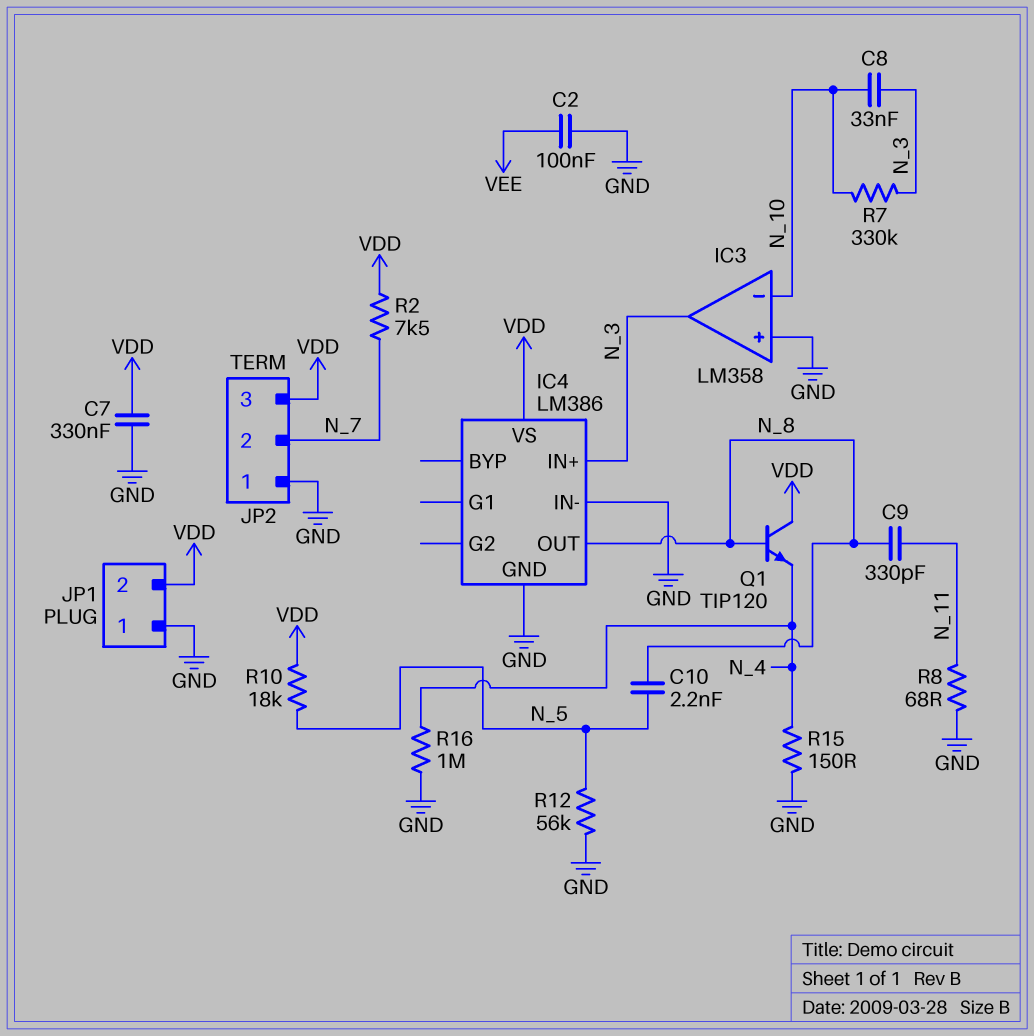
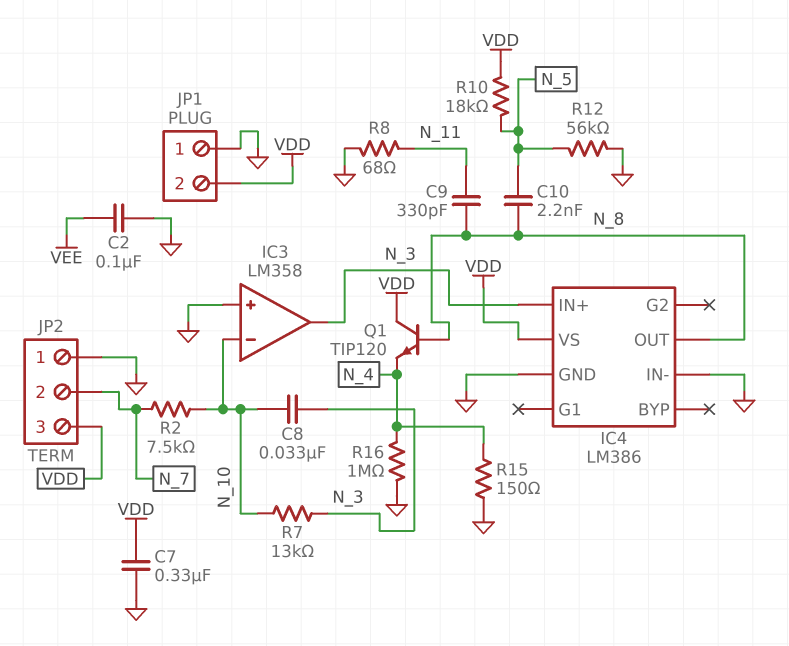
R2: 7.5k (N_7, VDD) -> 7.5k (N_7, N_10)
R7: 330k (N_3, N_10) -> 13k (N_3, N_10)

